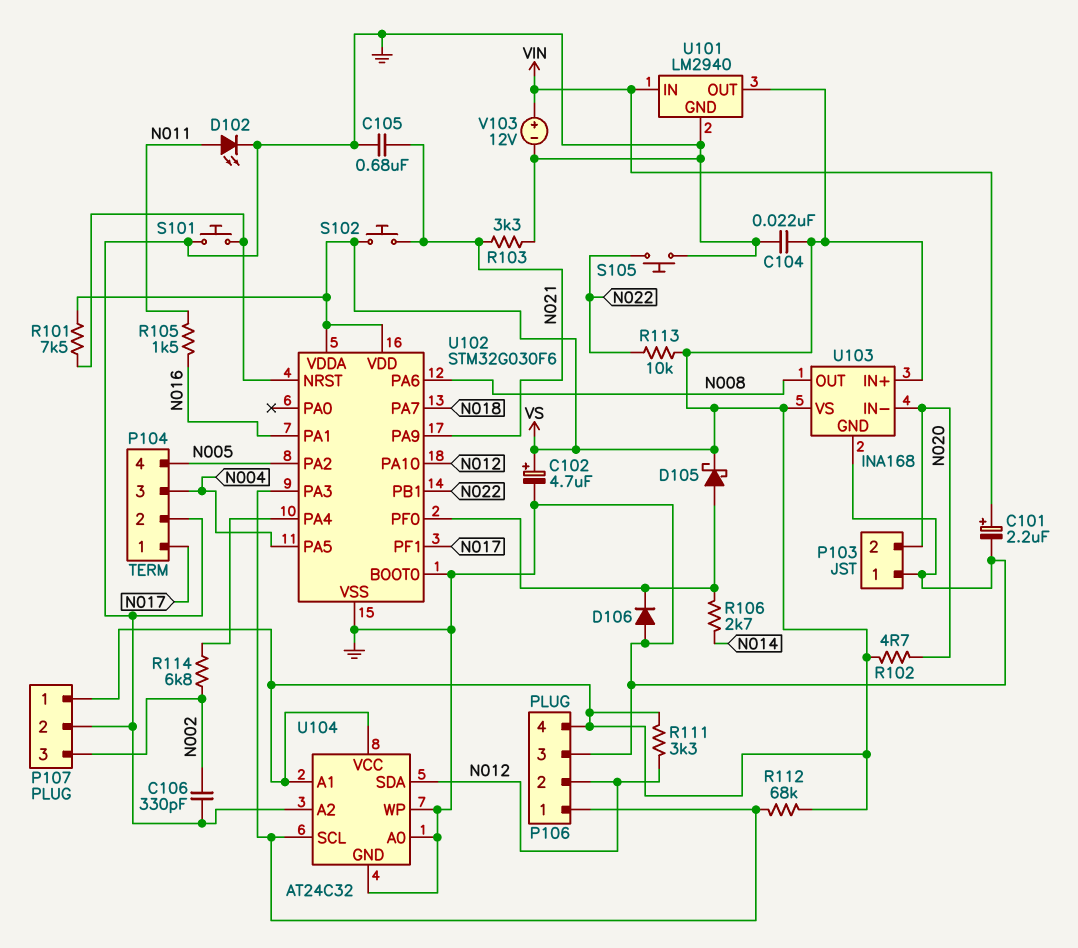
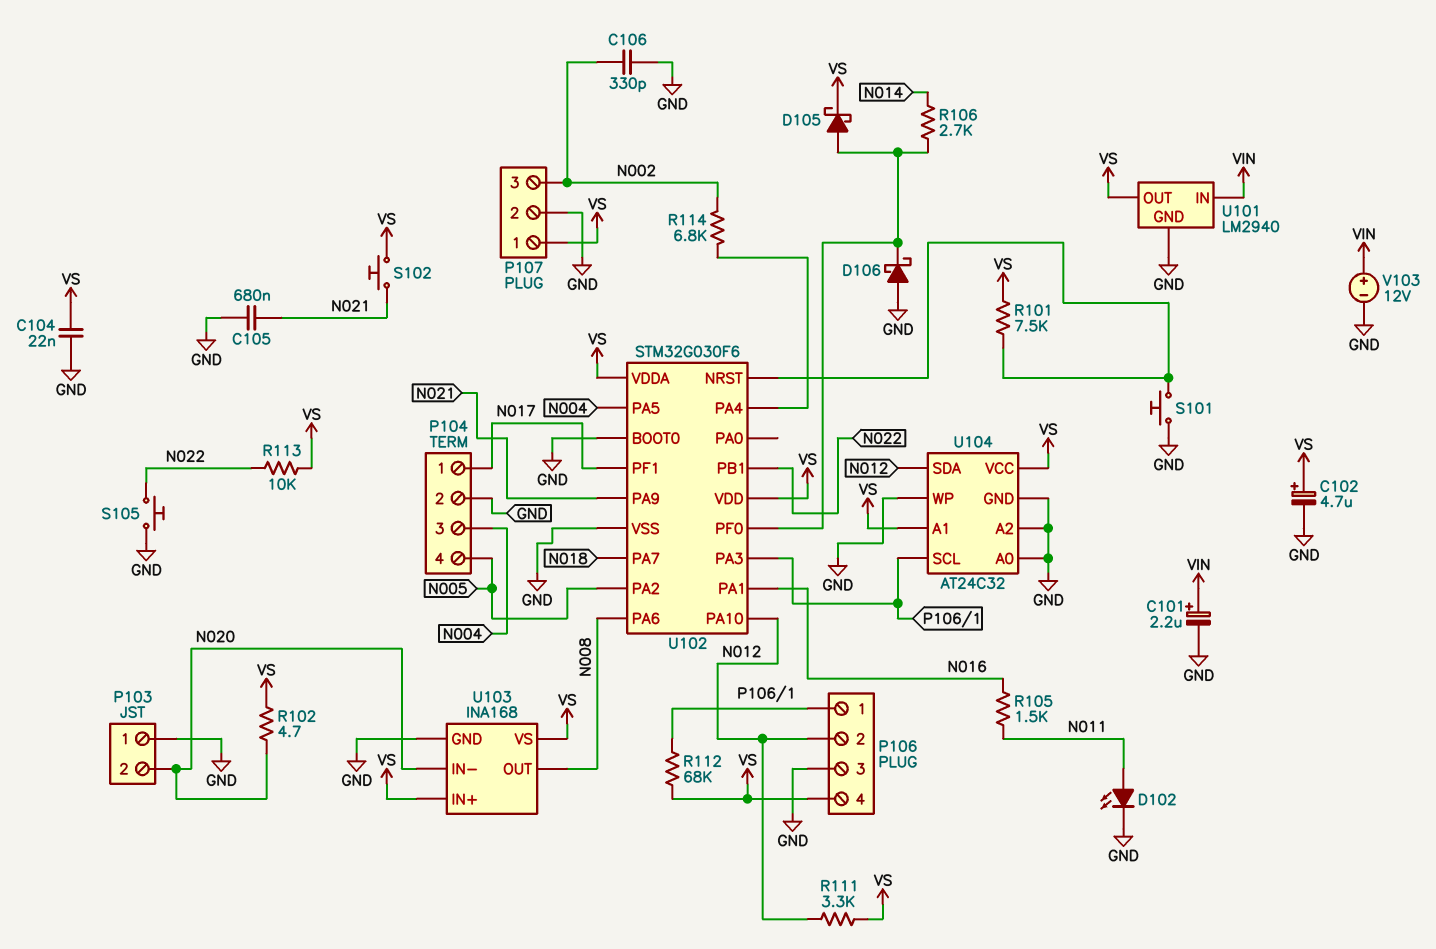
D106: diode (A GND, K U102/PF0) -> schottky (A GND, K U102/PF0)
R103: 3.3k (GND, N021) -> none

